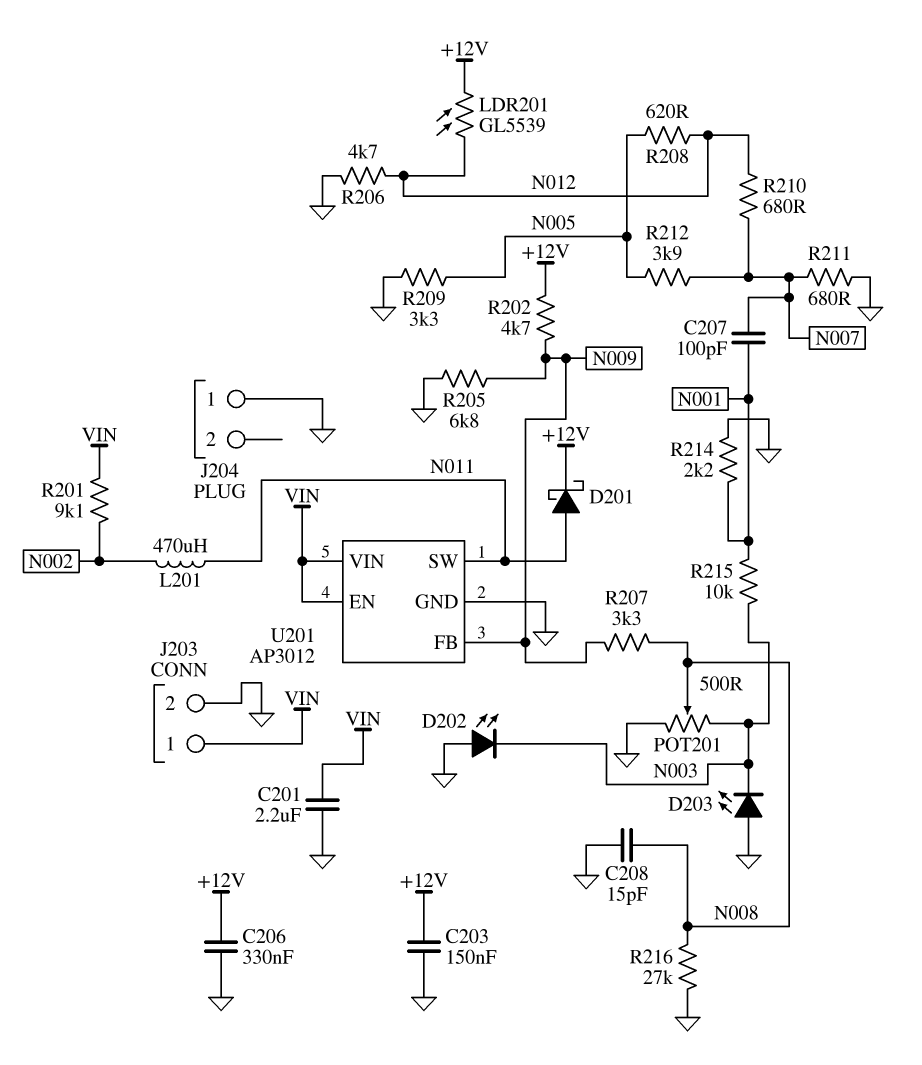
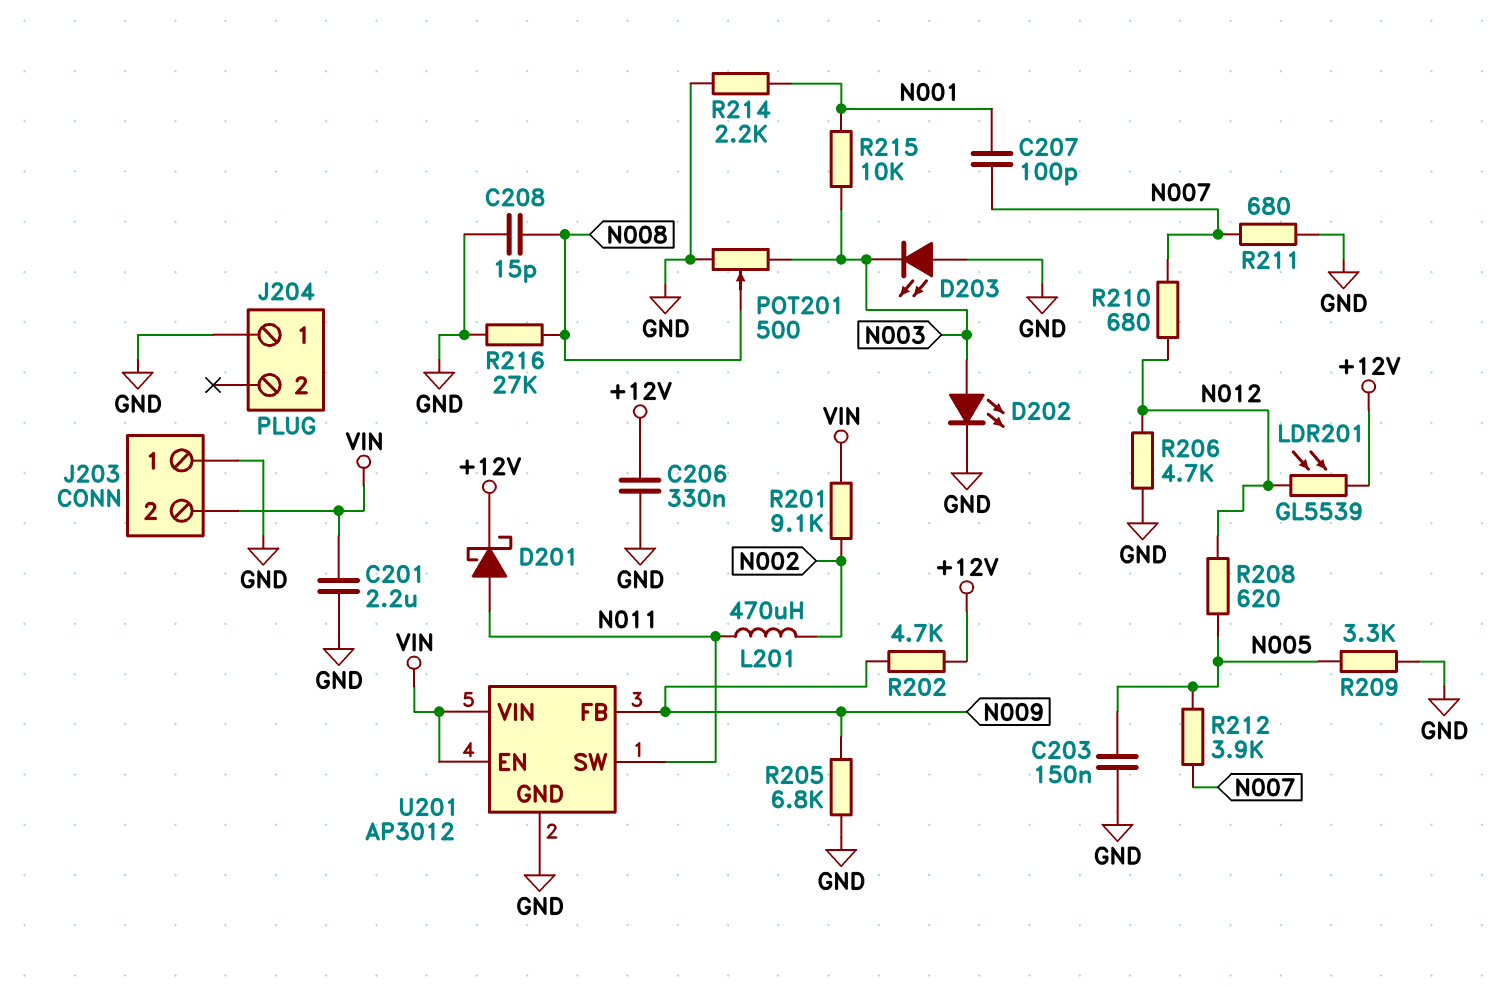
C203: 150nF (+12V, GND) -> 150nF (GND, N005)
D202: LED (A GND, K N003) -> LED (A N003, K GND)
J203 pin 1: VIN -> GND
J203 pin 2: GND -> VIN
R207: 3.3k (N008, N009) -> none

